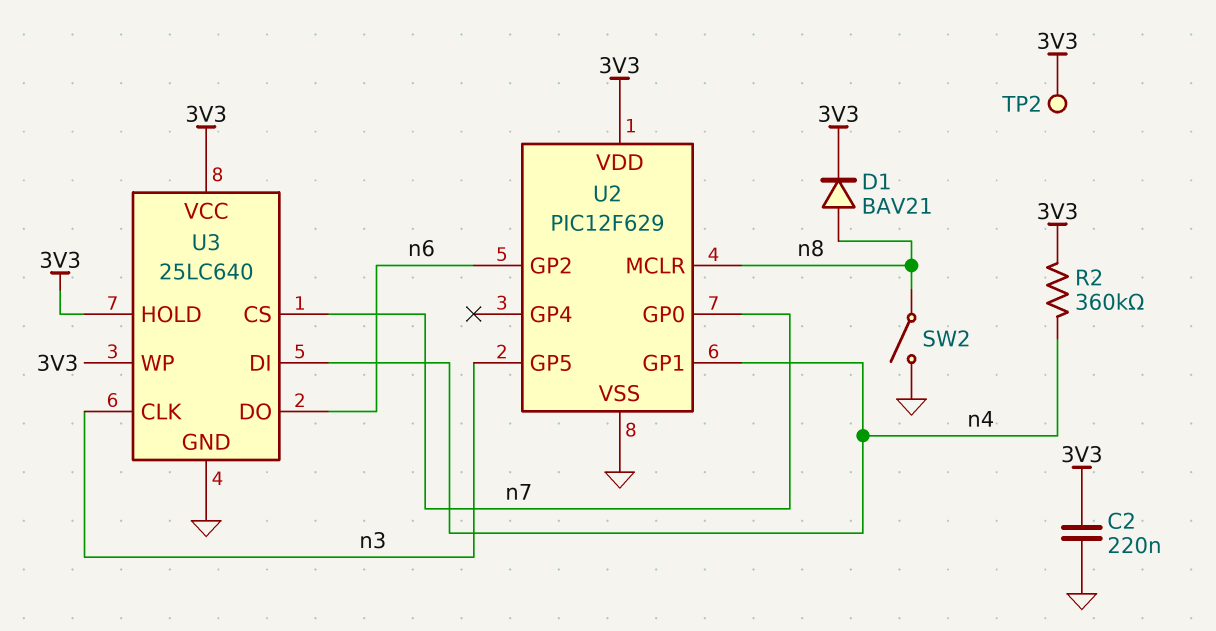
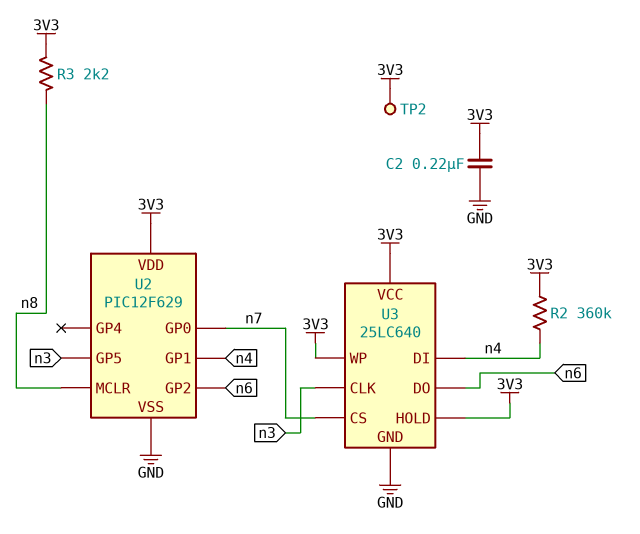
D1: diode BAV21 (A n8, K 3V3) -> none
R3: none -> 2.2k (3V3, n8)
SW2: switch (GND, n8) -> none

